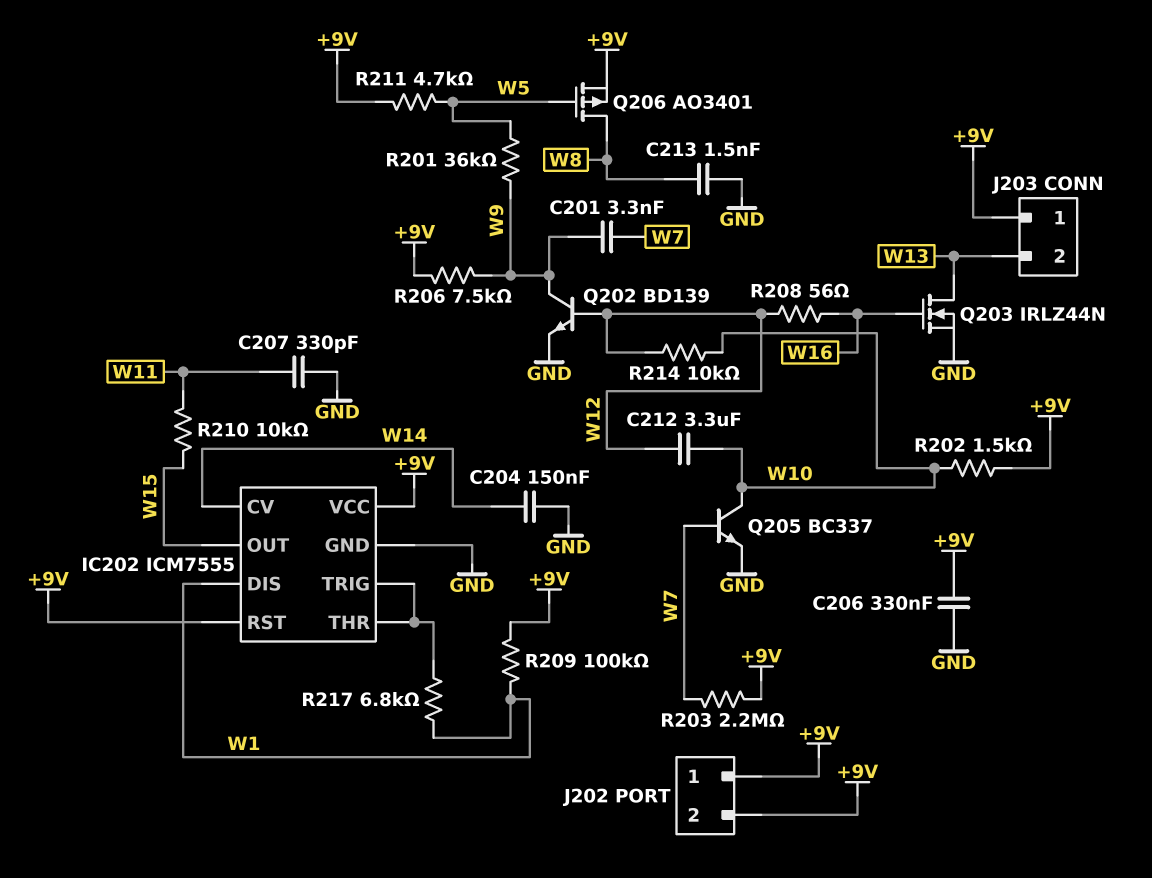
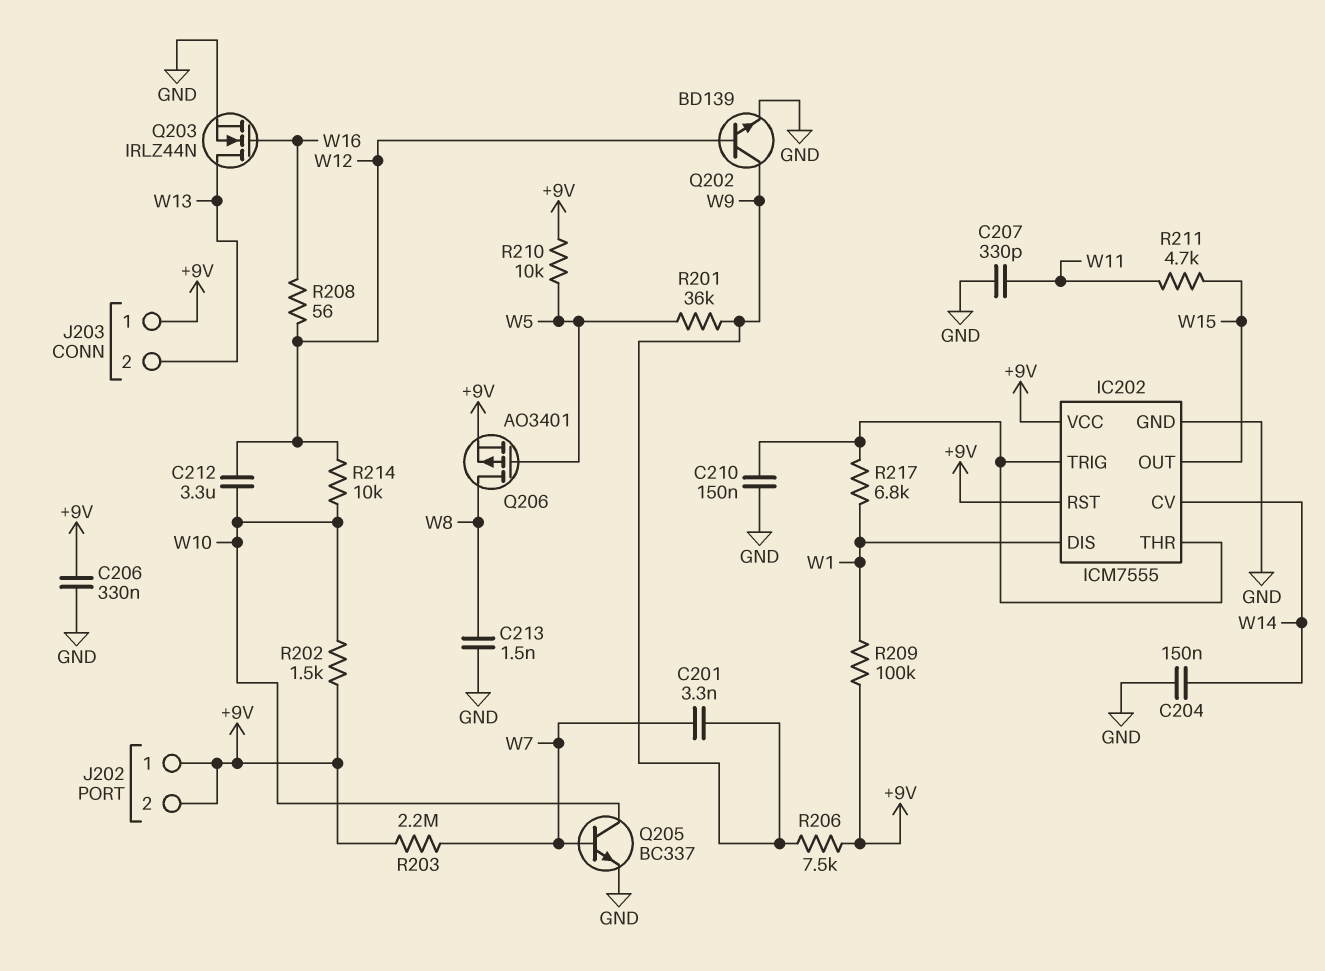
C210: none -> 150nF (GND, IC202/THR)
R210: 10k (W11, W15) -> 10k (+9V, W5)
R211: 4.7k (+9V, W5) -> 4.7k (W11, W15)

